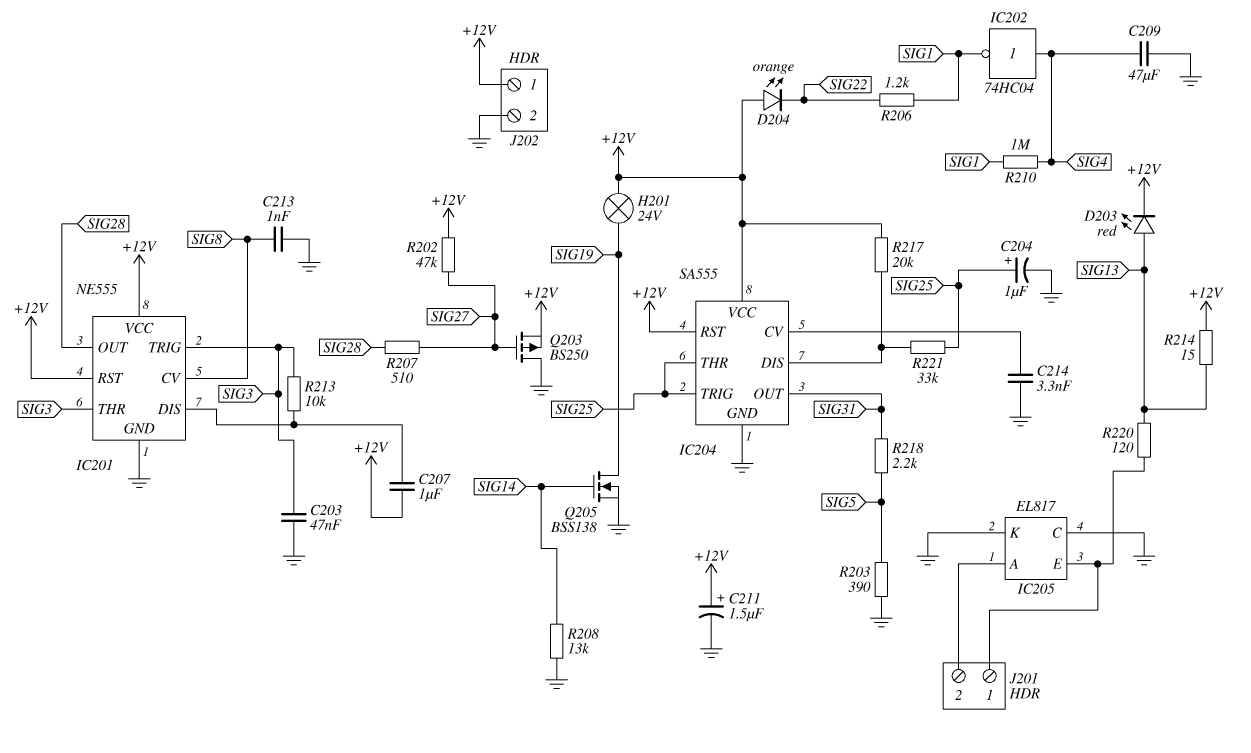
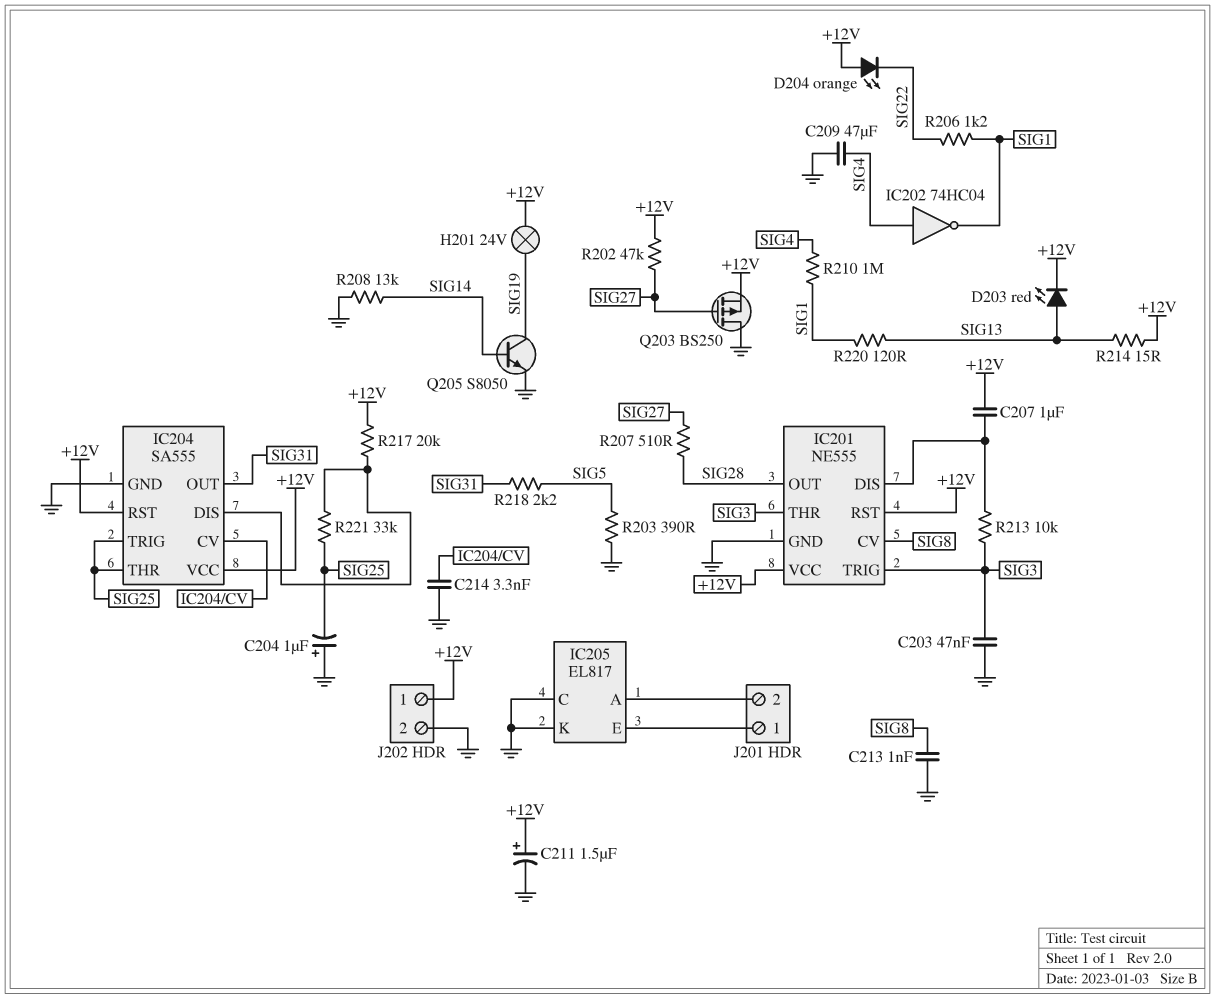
C204: 1uF (plus SIG25, minus GND) -> 1uF (plus GND, minus SIG25)
Q205: NMOS BSS138 (G SIG14, D SIG19, S GND) -> NPN S8050 (B SIG14, C SIG19, E GND)
R220: 120 (IC205/E, SIG13) -> 120 (SIG1, SIG13)

